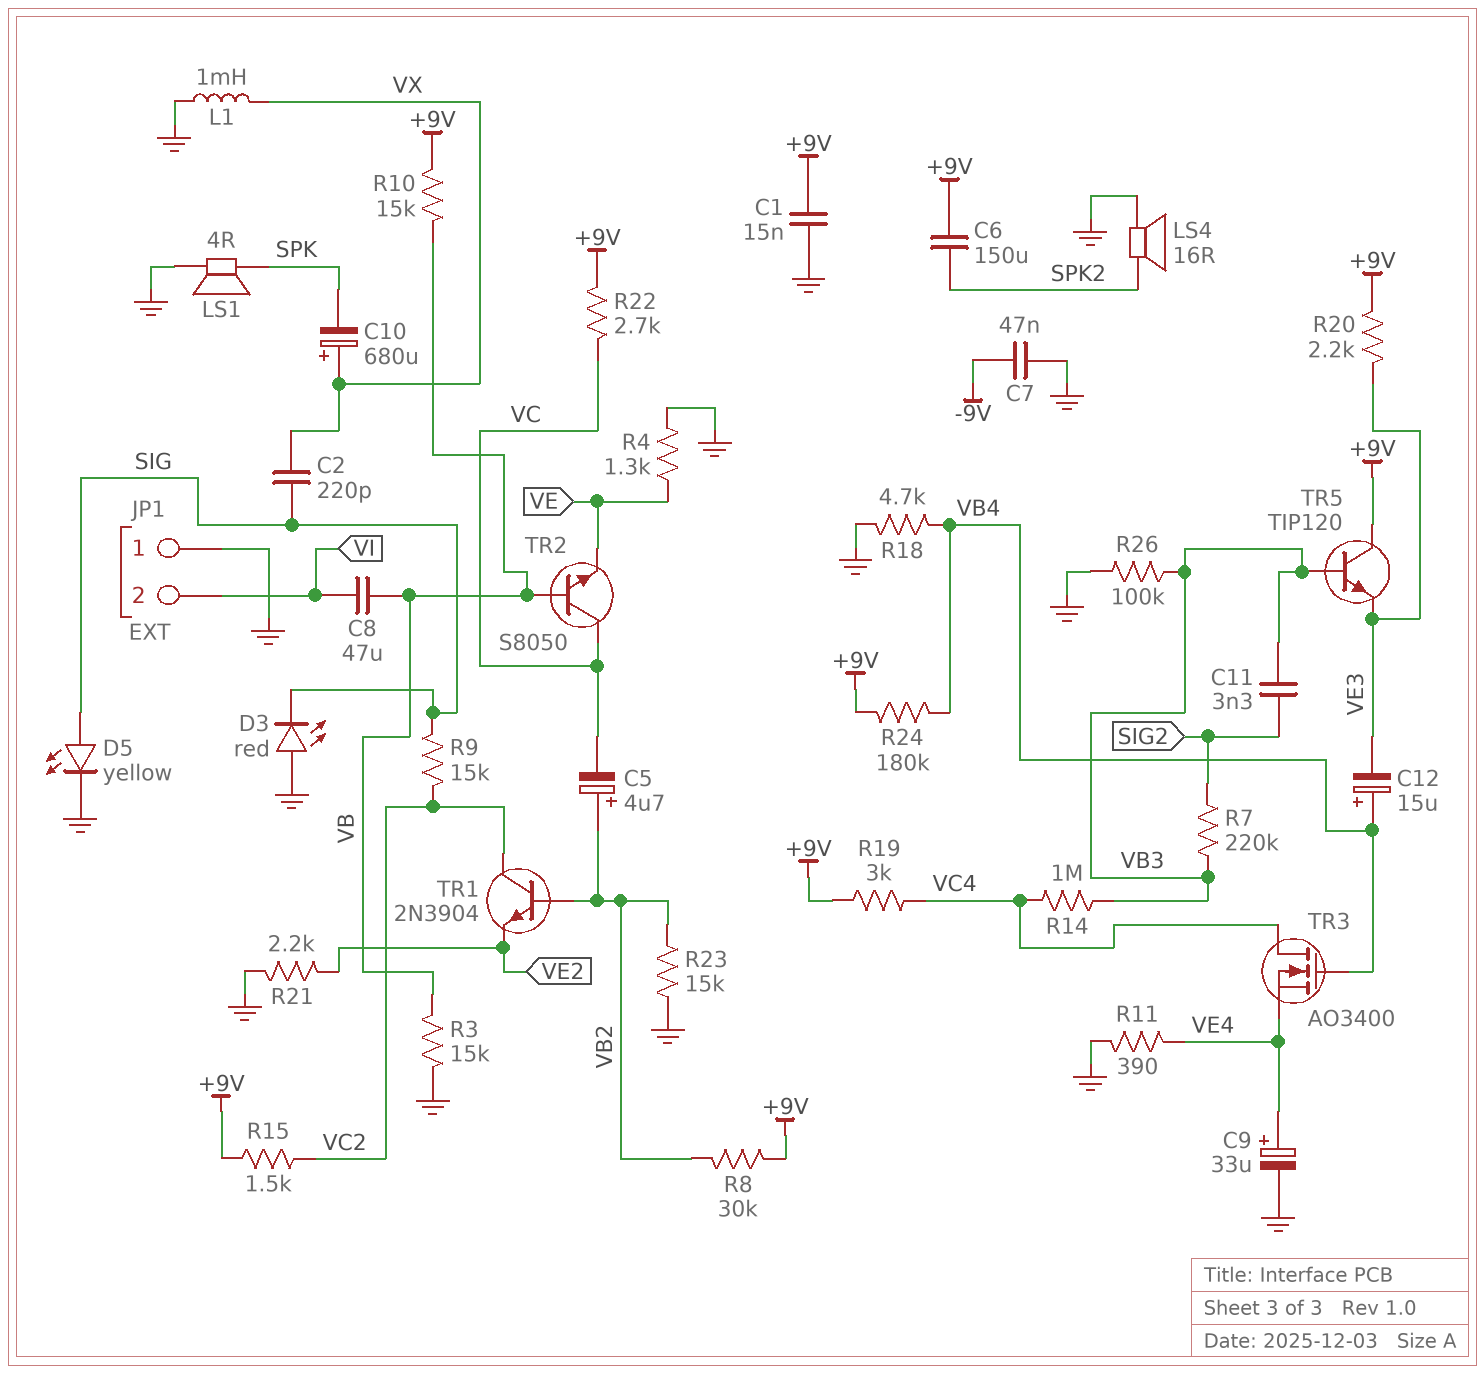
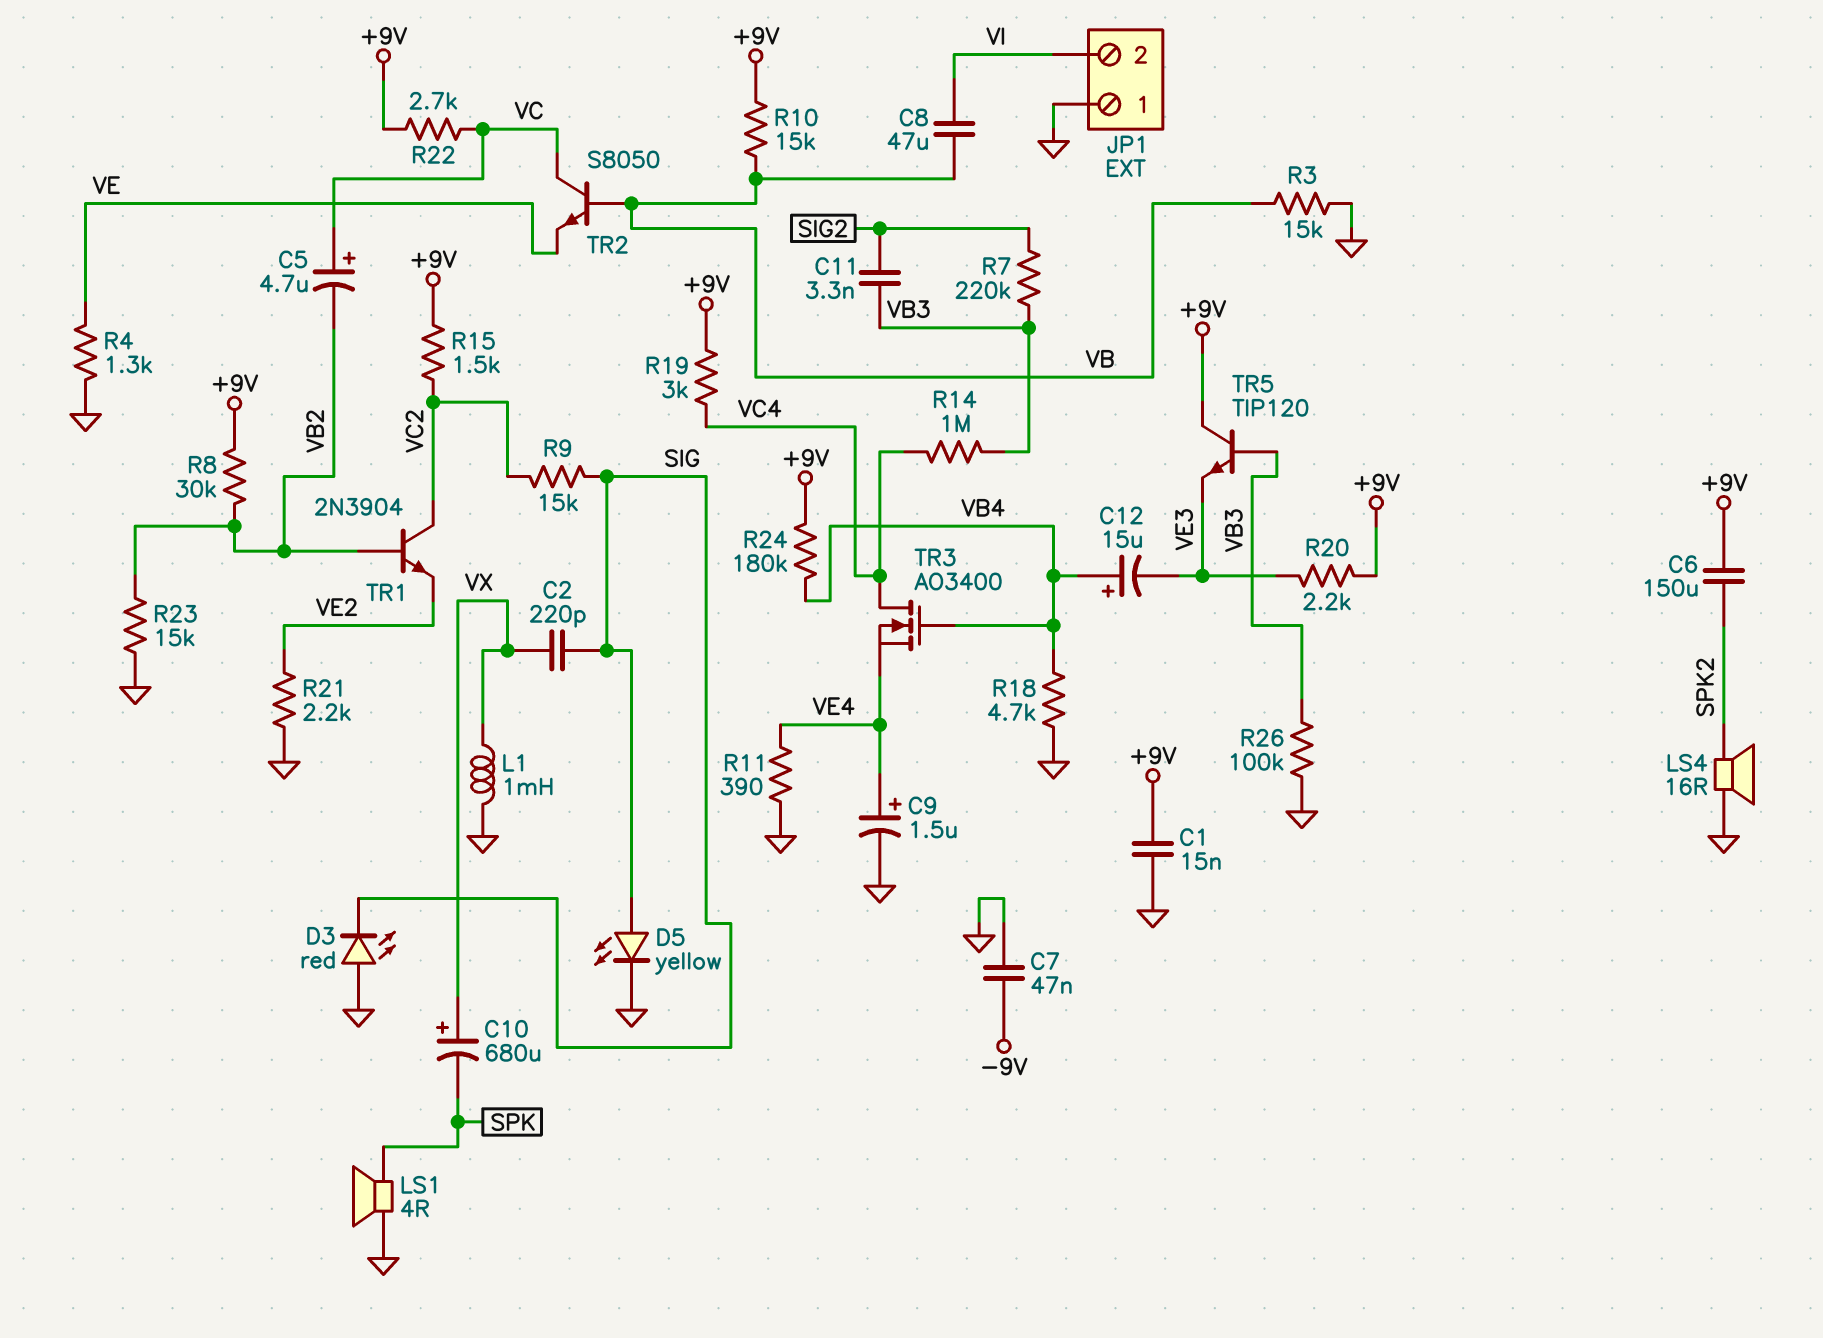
C5: 4.7uF (plus VB2, minus VC) -> 4.7uF (plus VC, minus VB2)
C9: 33uF (plus VE4, minus GND) -> 1.5uF (plus VE4, minus GND)

